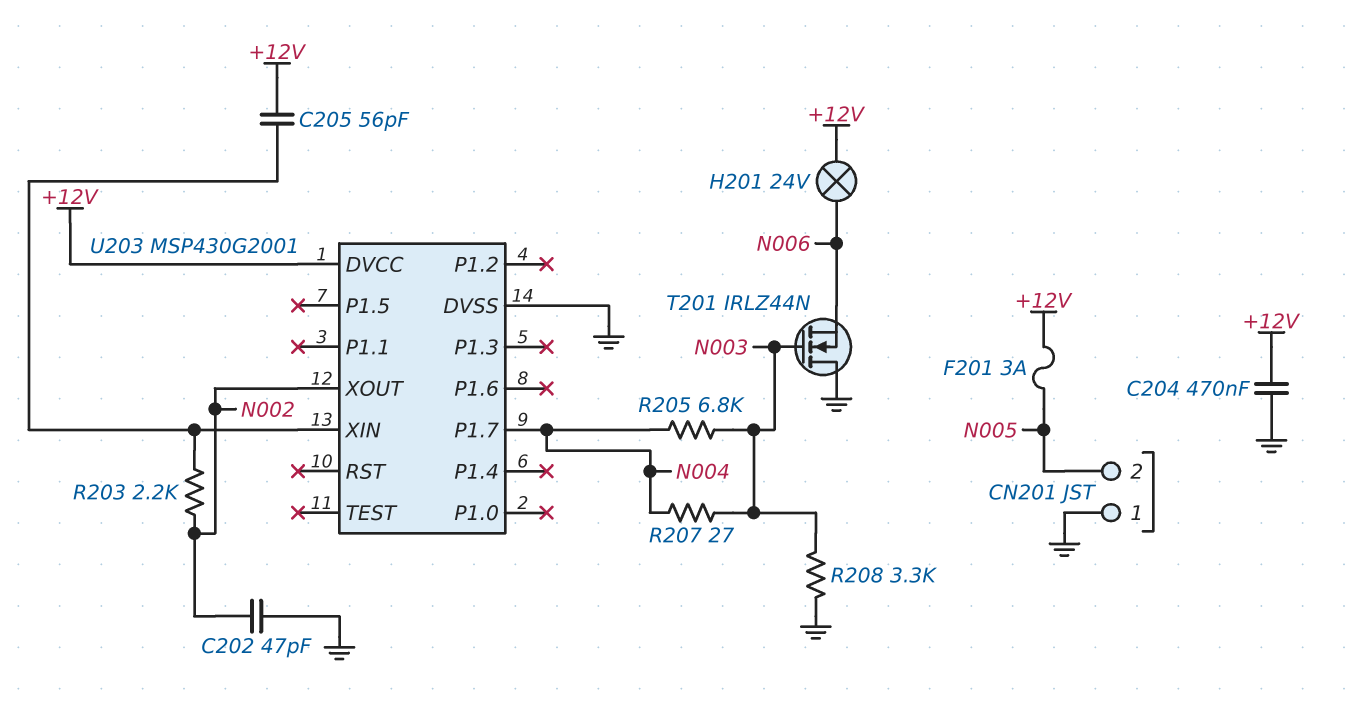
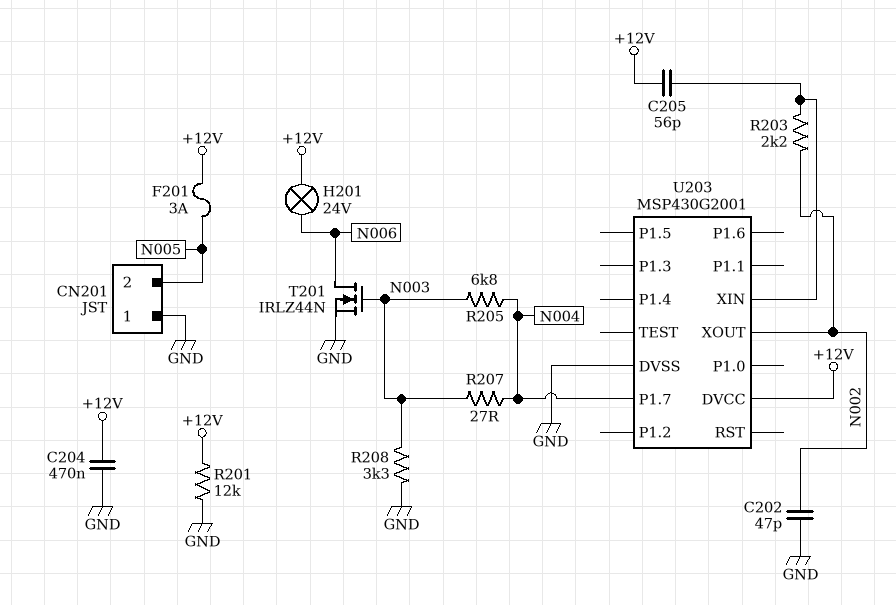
R201: none -> 12k (+12V, GND)
T201: NMOS IRLZ44N (G N003, D GND, S N006) -> NMOS IRLZ44N (G N003, D N006, S GND)

